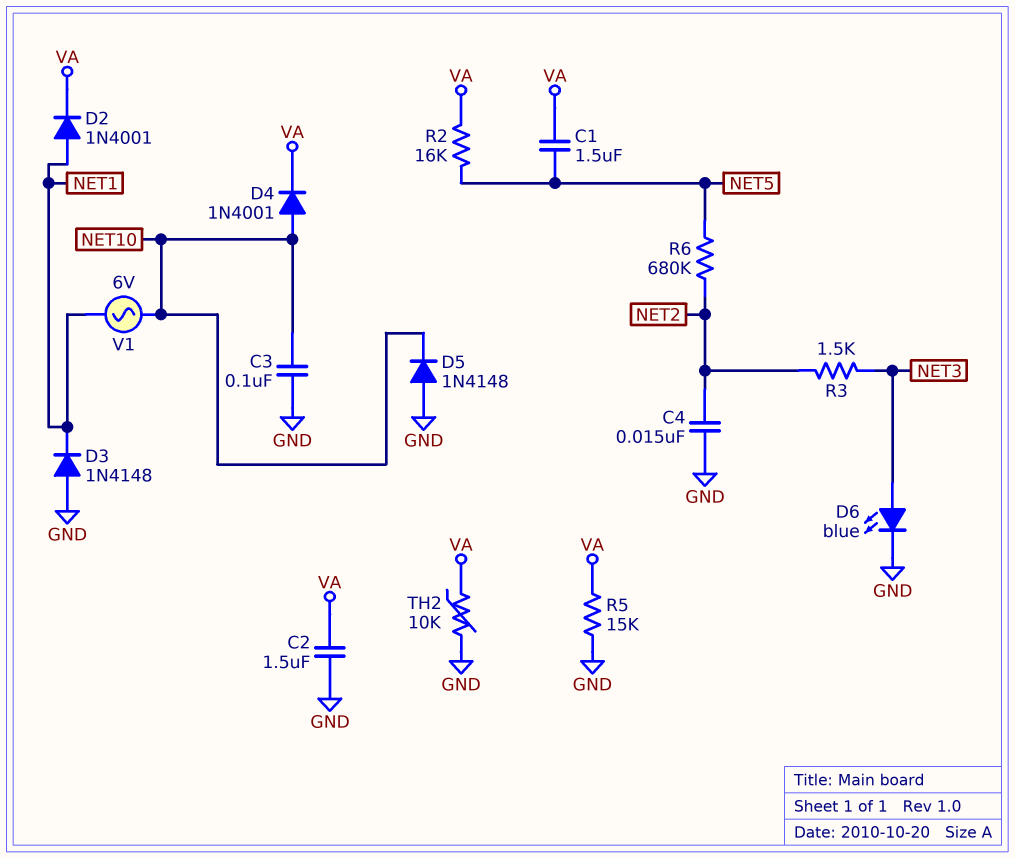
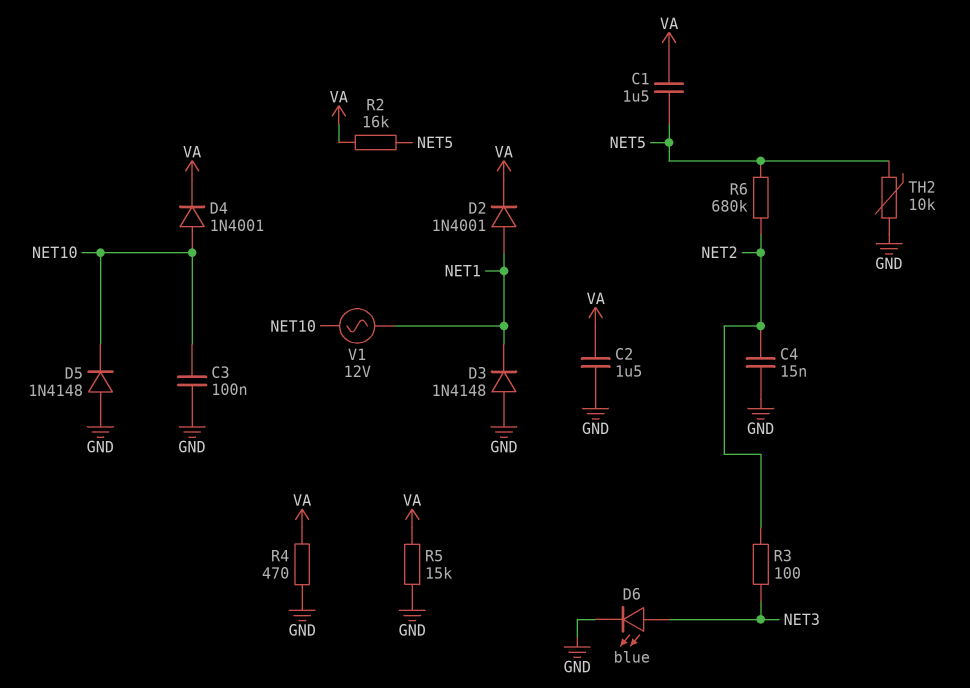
R3: 1.5k (NET2, NET3) -> 100 (NET2, NET3)
R4: none -> 470 (GND, VA)
TH2: 10k (GND, VA) -> 10k (GND, NET5)
V1: AC 6V (NET1, NET10) -> AC 12V (NET1, NET10)

